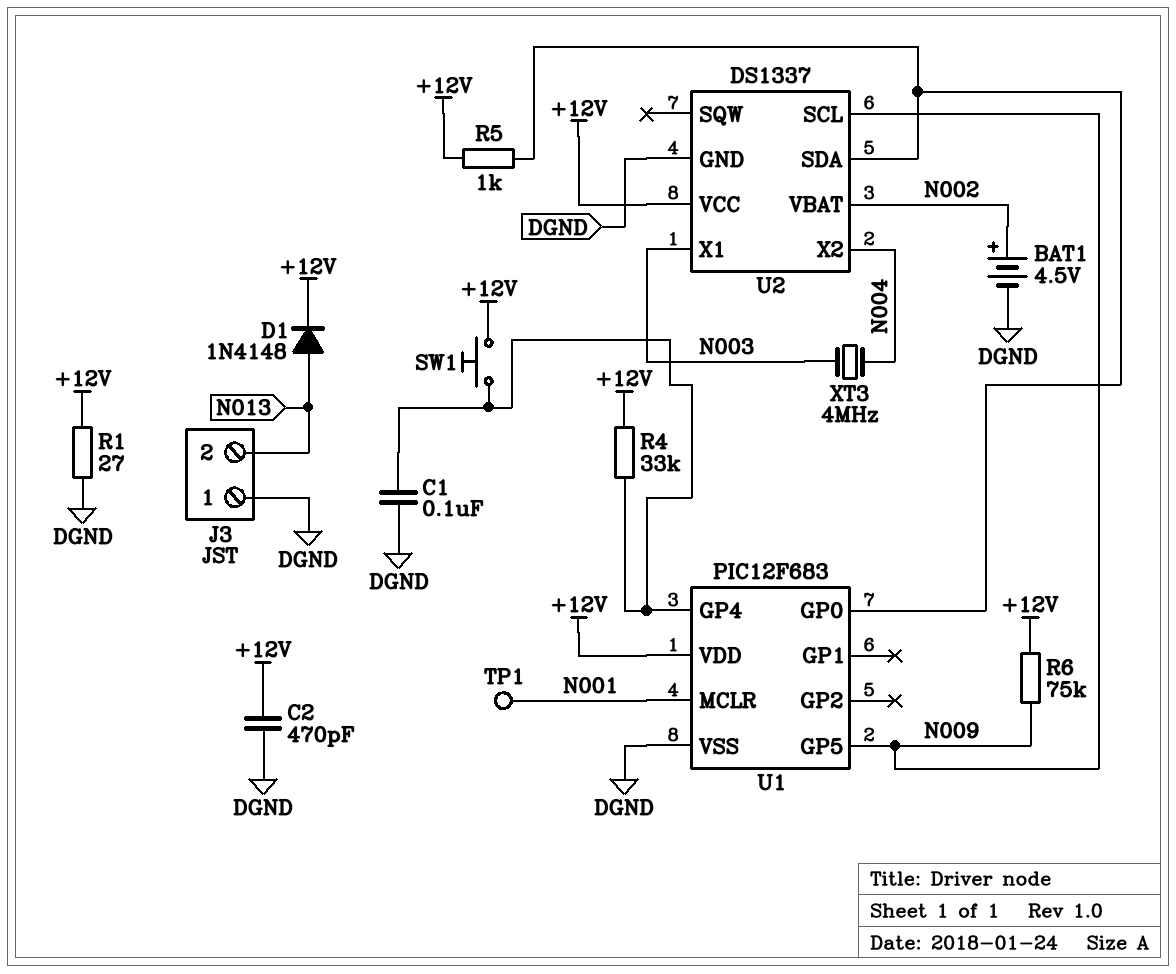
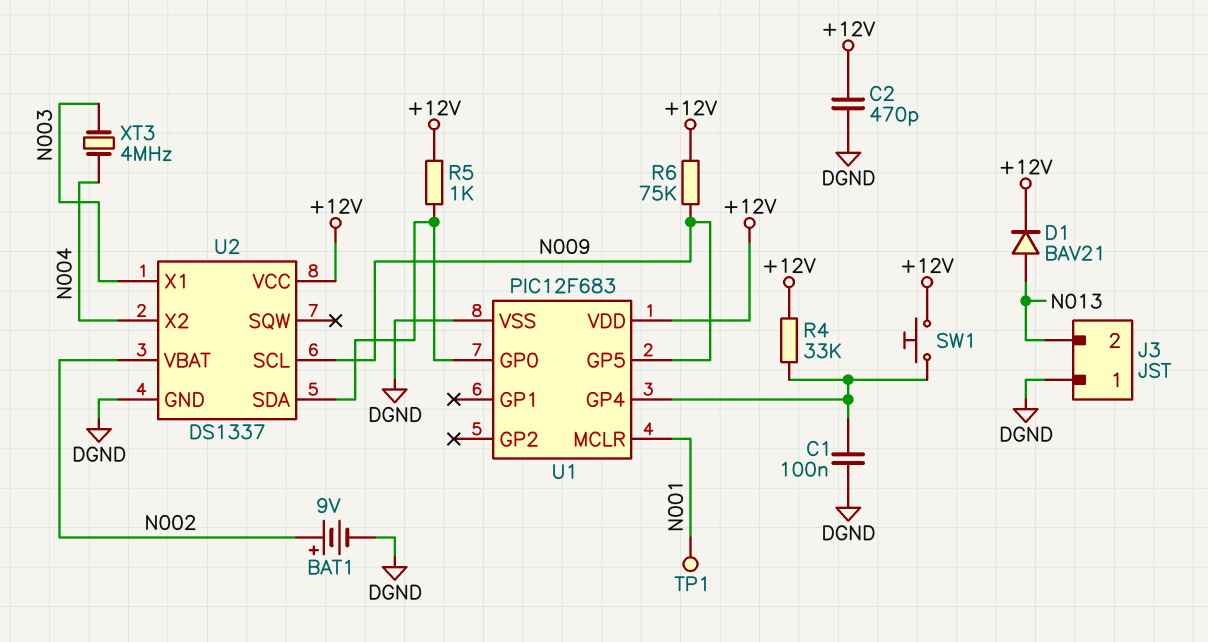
BAT1: 4.5V (plus N002, minus DGND) -> 9V (plus N002, minus DGND)
D1: diode 1N4148 (A N013, K +12V) -> diode BAV21 (A N013, K +12V)
R1: 27 (+12V, DGND) -> none

